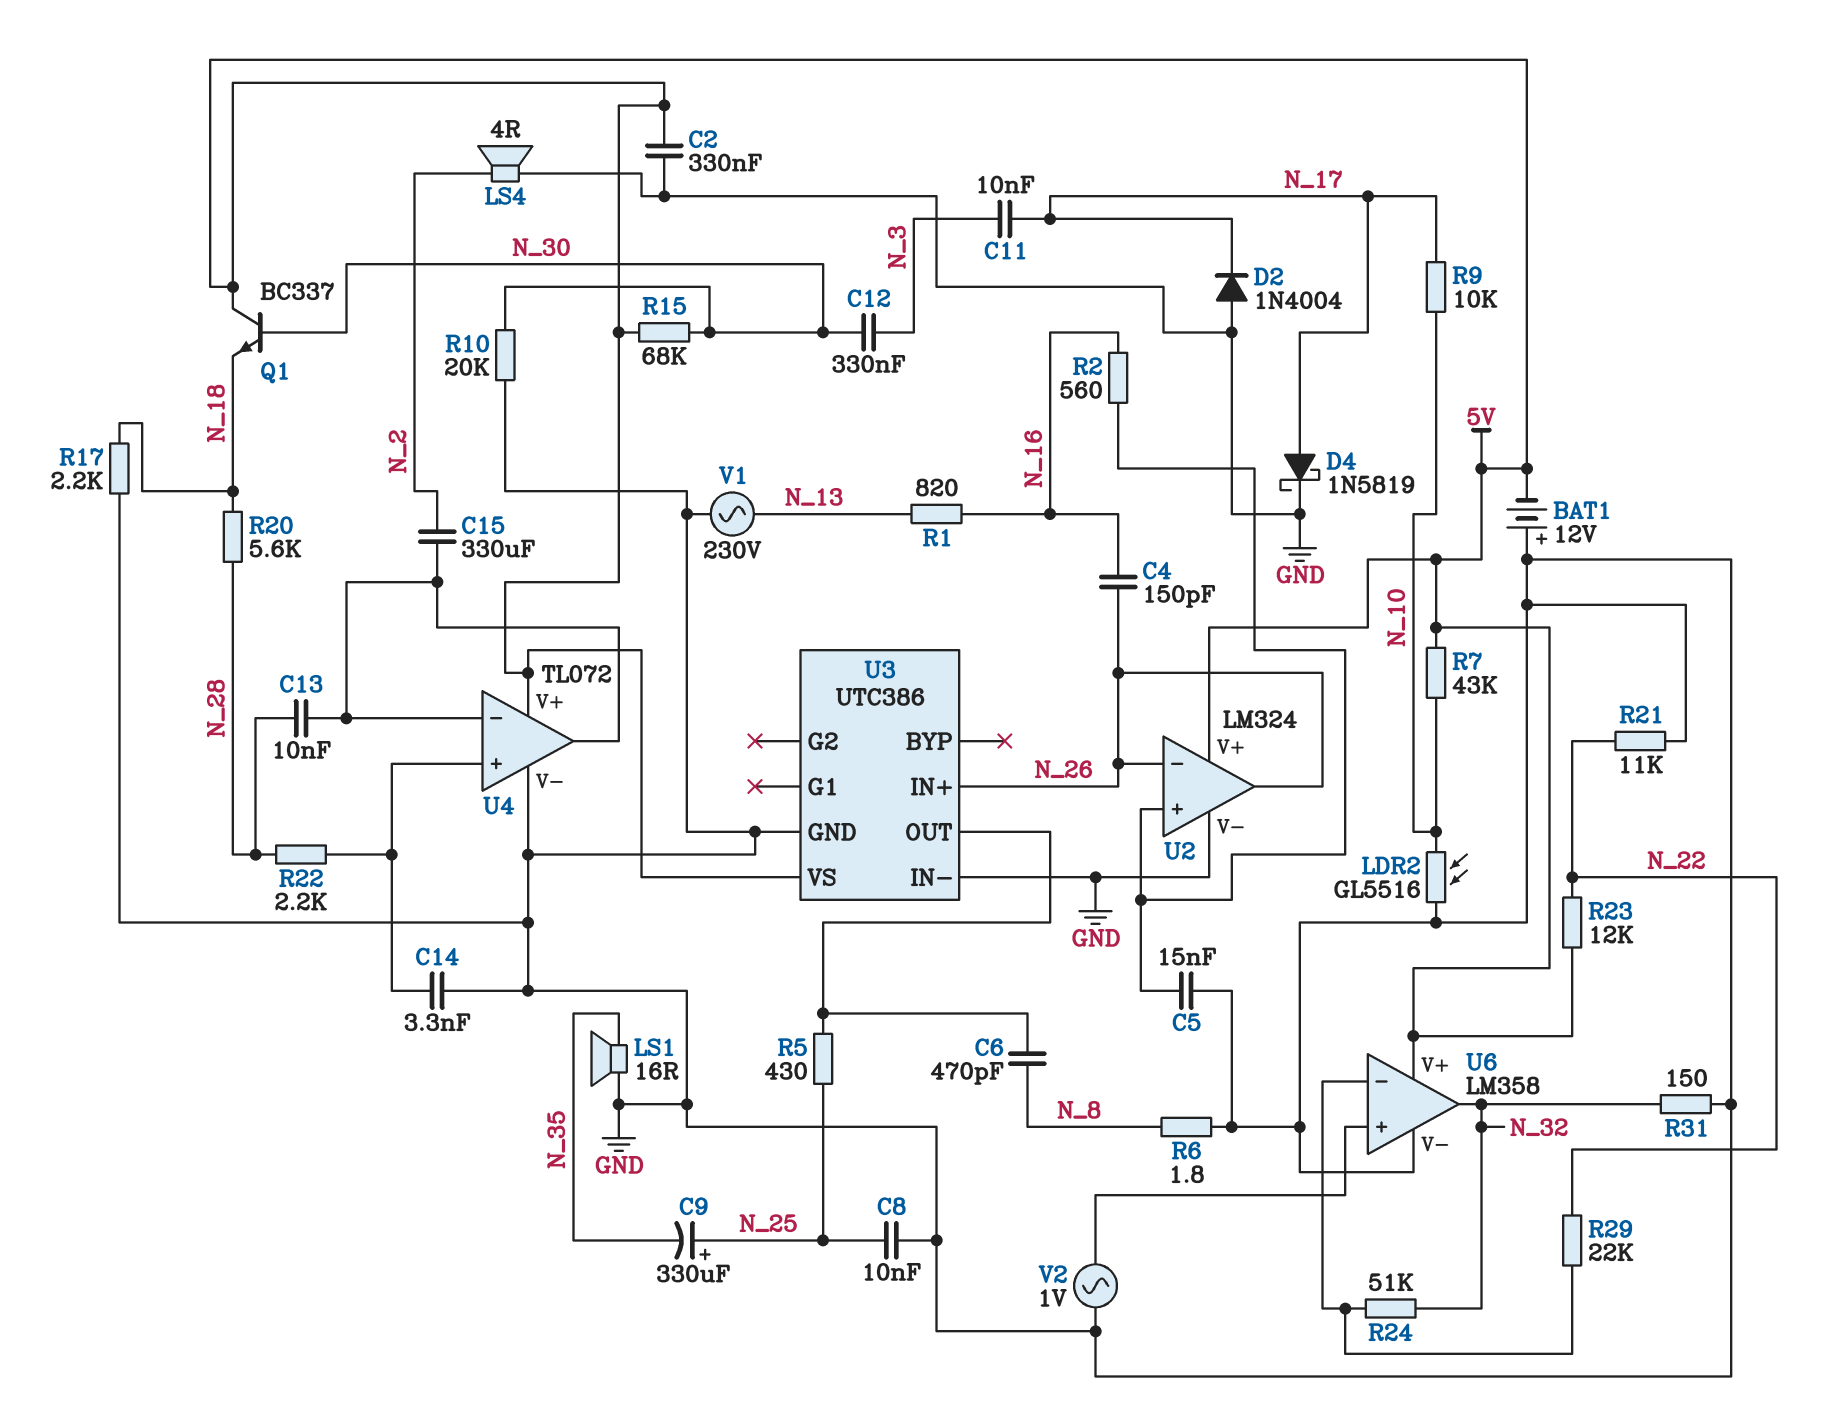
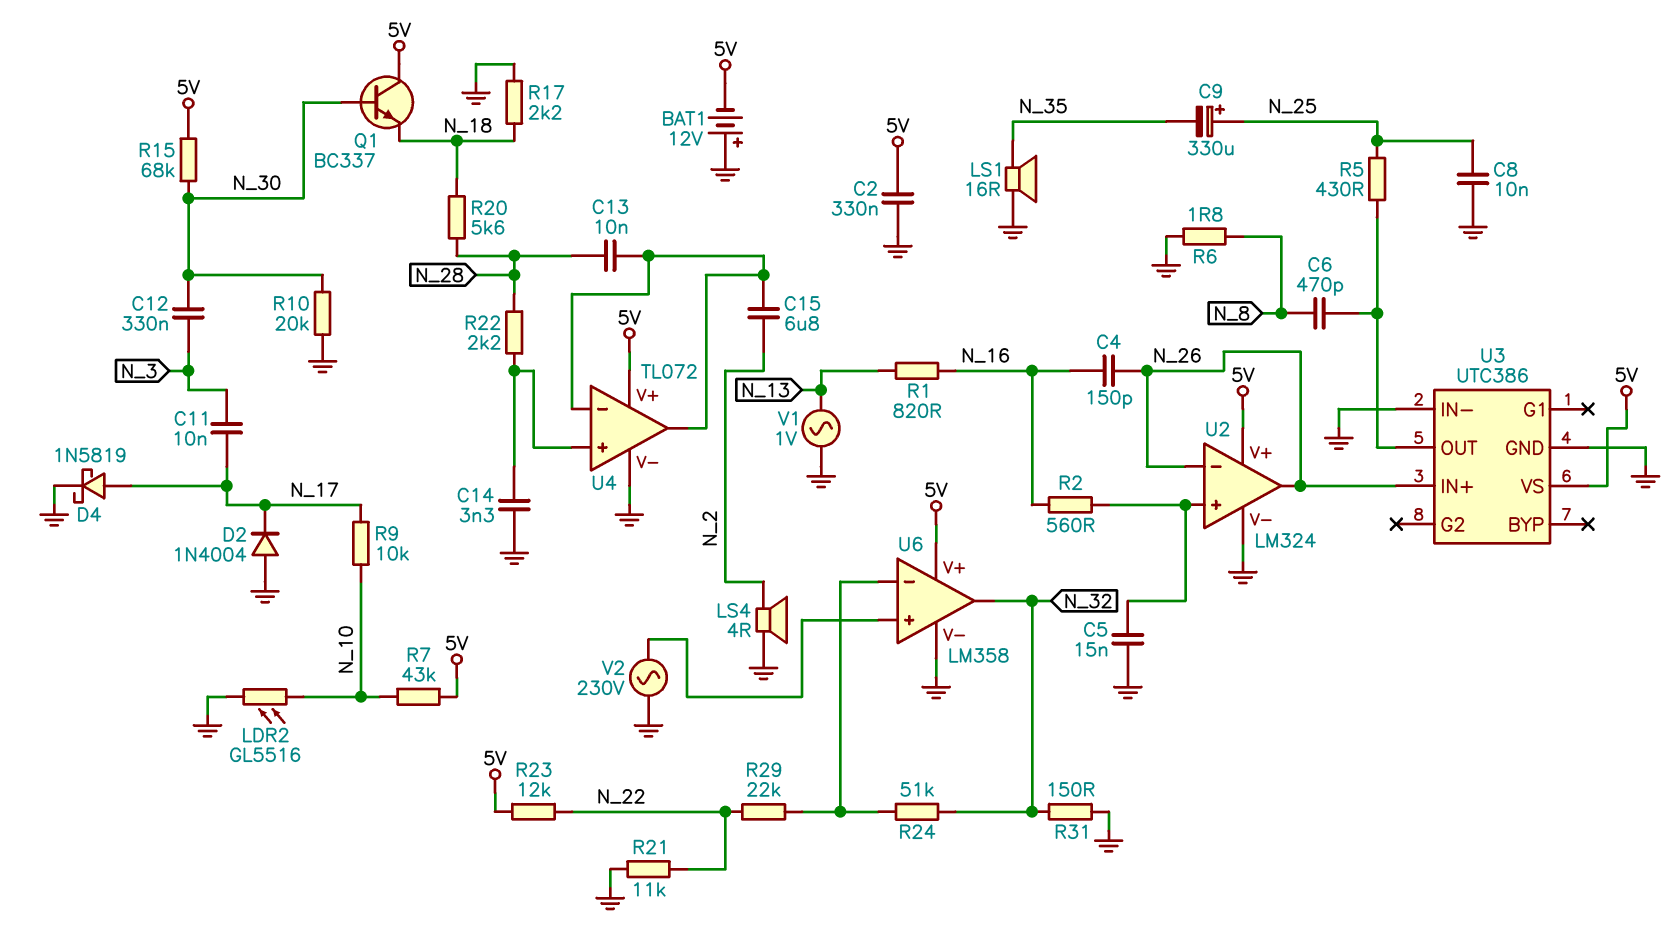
C15: 330uF (N_2, U4/in-) -> 6.8uF (N_2, U4/in-)
V1: AC 230V (GND, N_13) -> AC 1V (GND, N_13)
V2: AC 1V (GND, U6/in+) -> AC 230V (GND, U6/in+)

